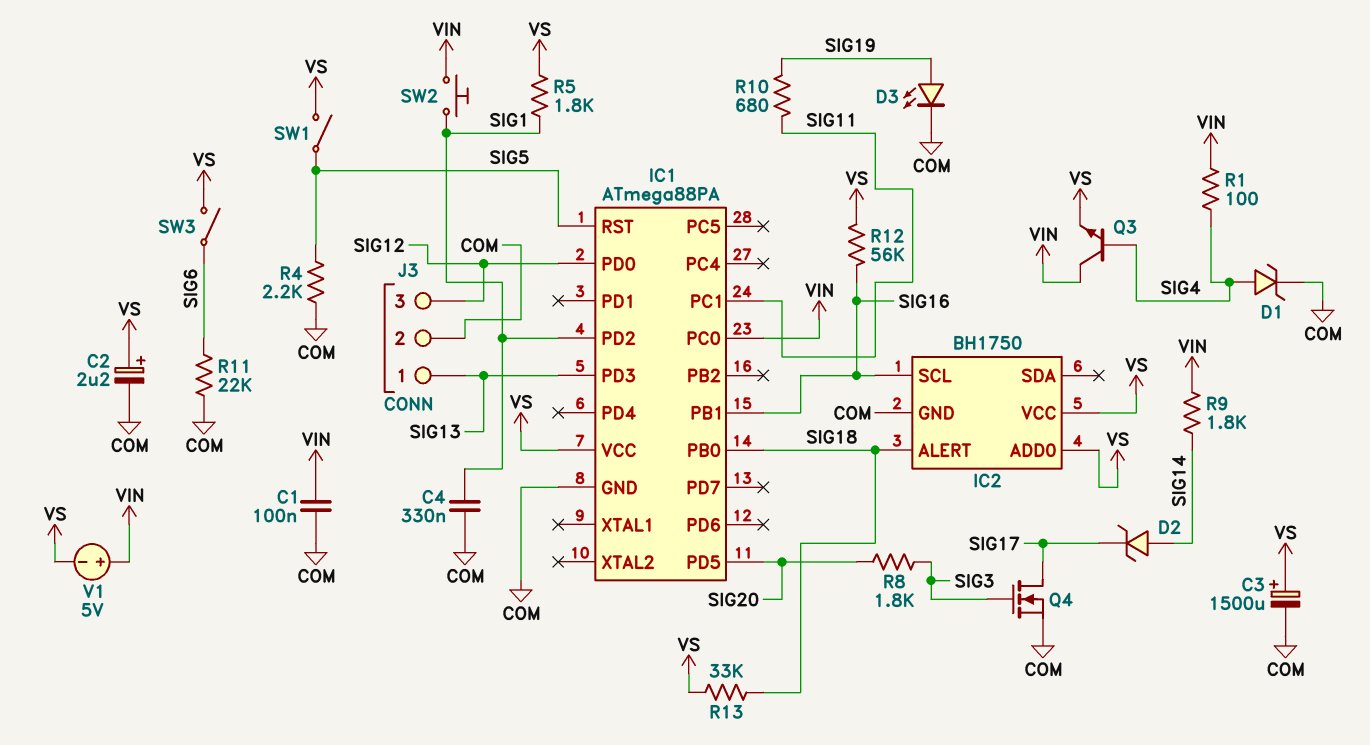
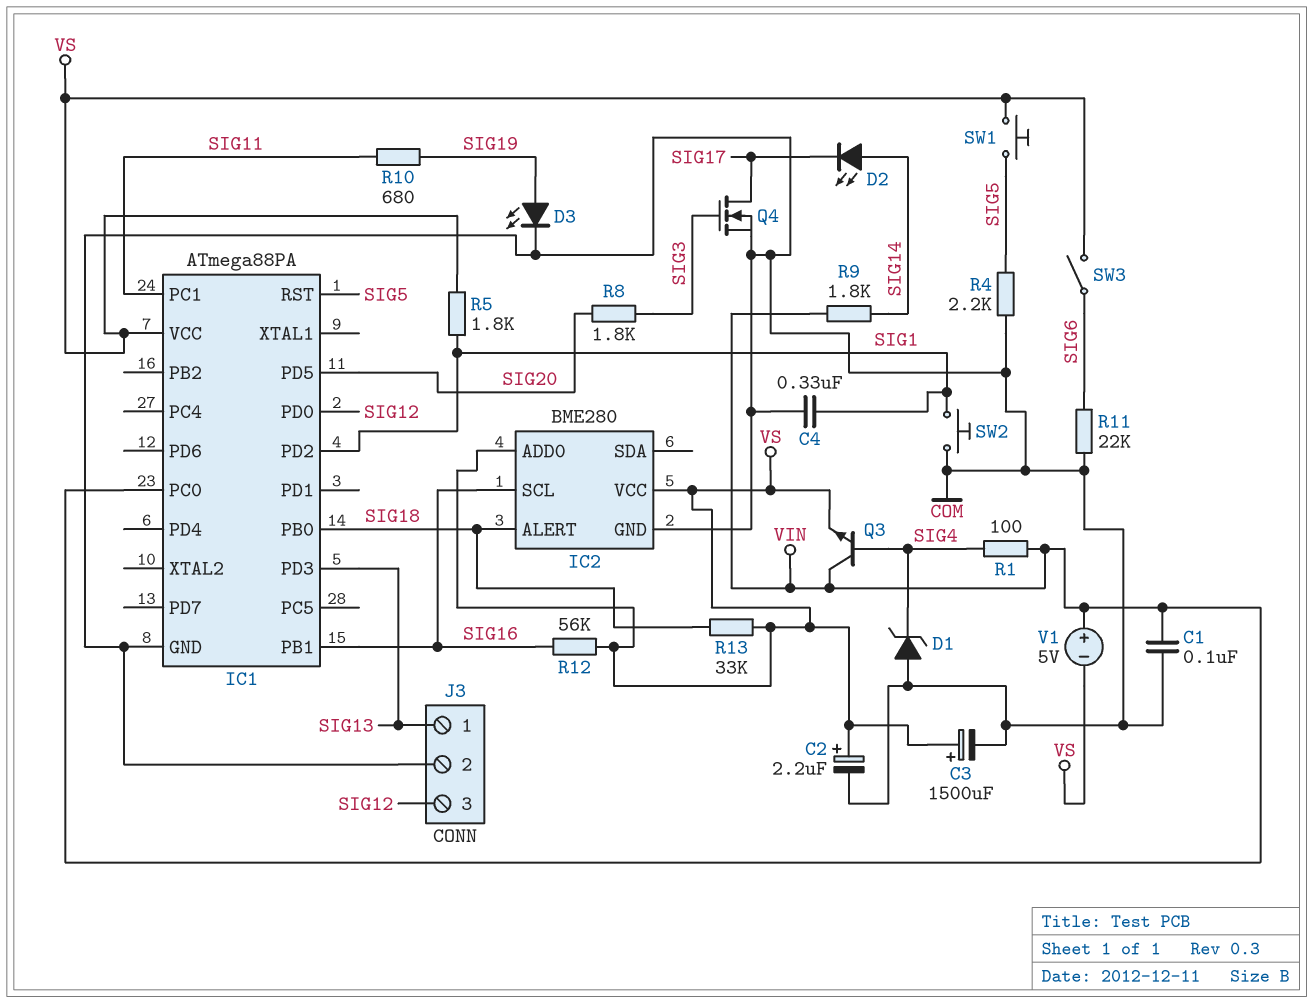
D1: zener (A SIG4, K COM) -> zener (A COM, K SIG4)
D2: zener (A SIG14, K SIG17) -> LED (A SIG14, K SIG17)
IC2: BH1750 -> BME280
SW1: switch (SIG5, VS) -> button (SIG5, VS)
SW2: button (SIG1, VIN) -> button (COM, SIG1)

